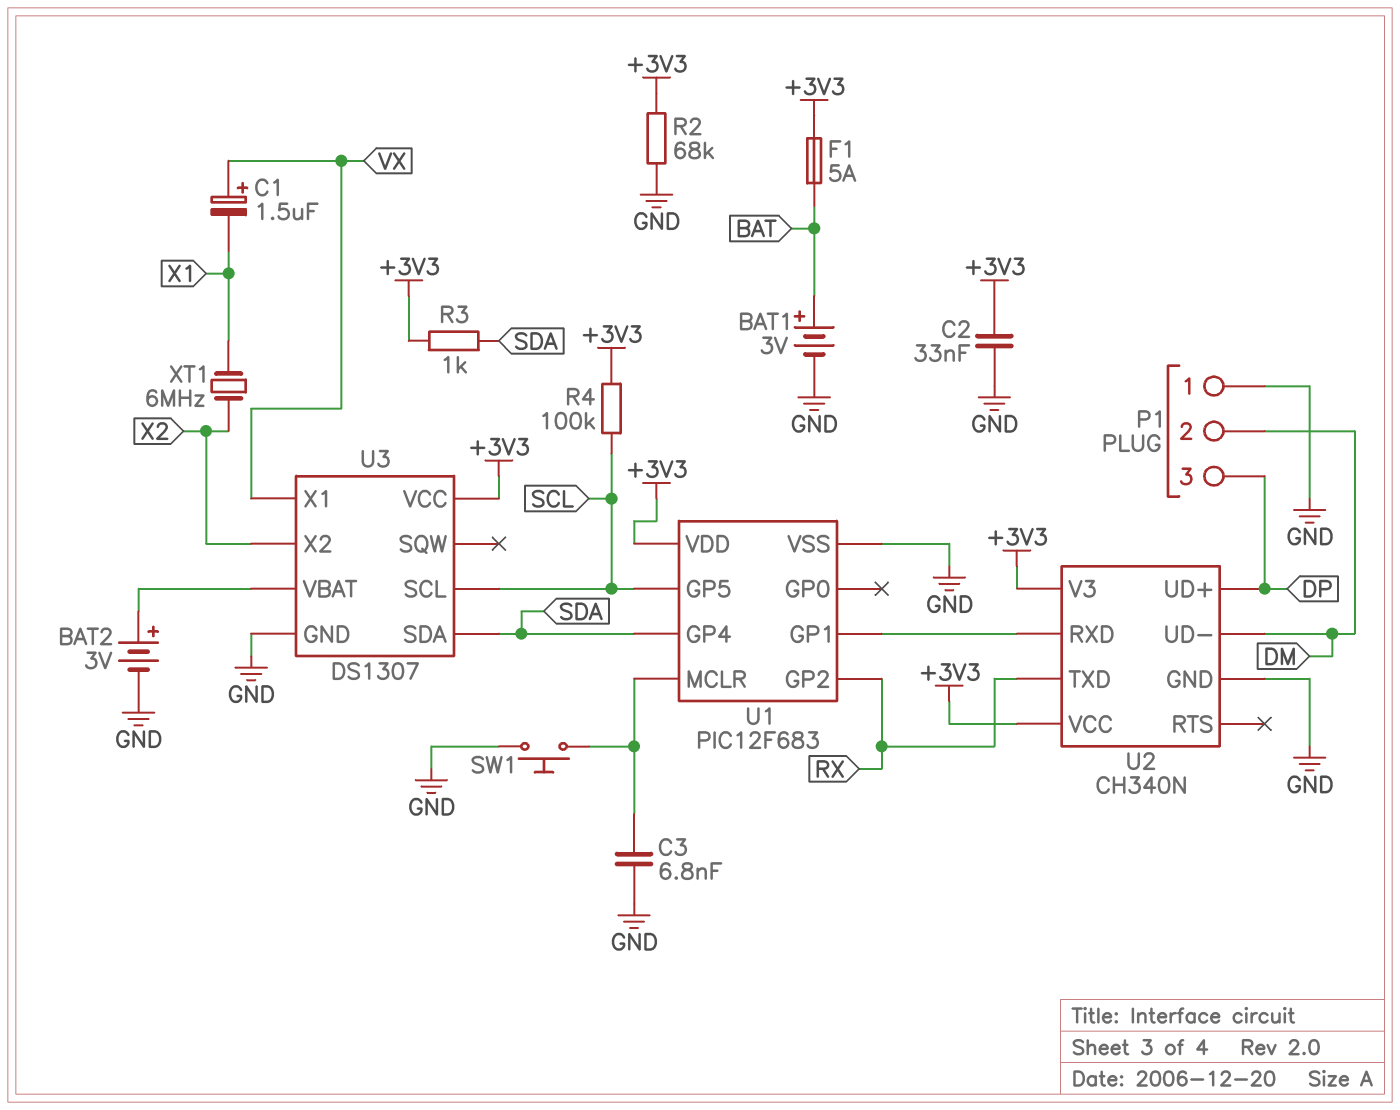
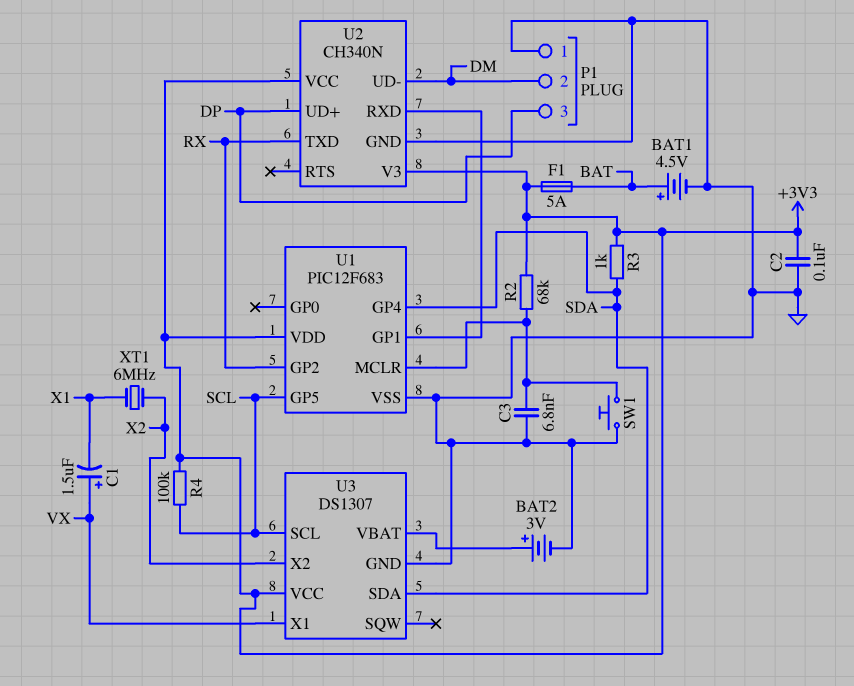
BAT1: 3V (plus BAT, minus GND) -> 4.5V (plus BAT, minus GND)
C2: 33nF (+3V3, GND) -> 100nF (+3V3, GND)
R2: 68k (+3V3, GND) -> 68k (+3V3, U1/MCLR)

